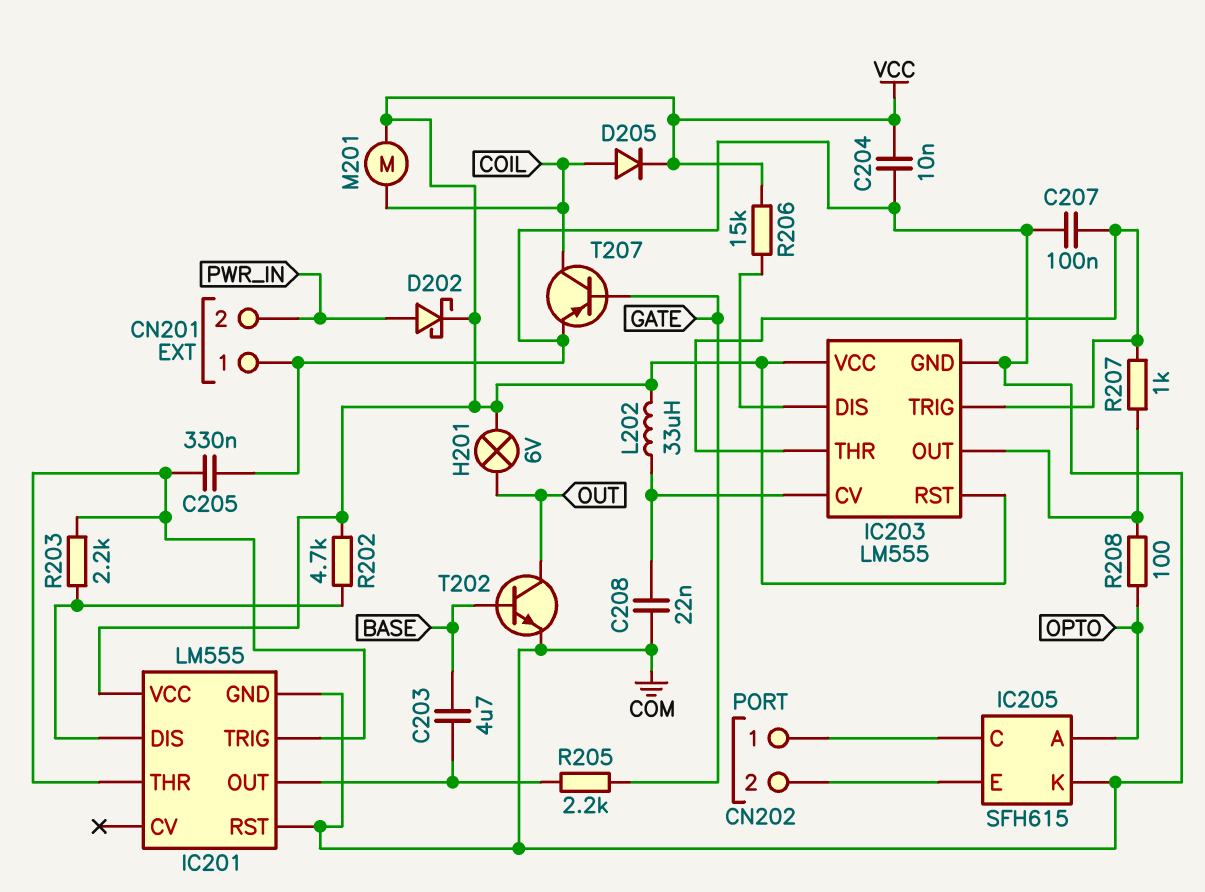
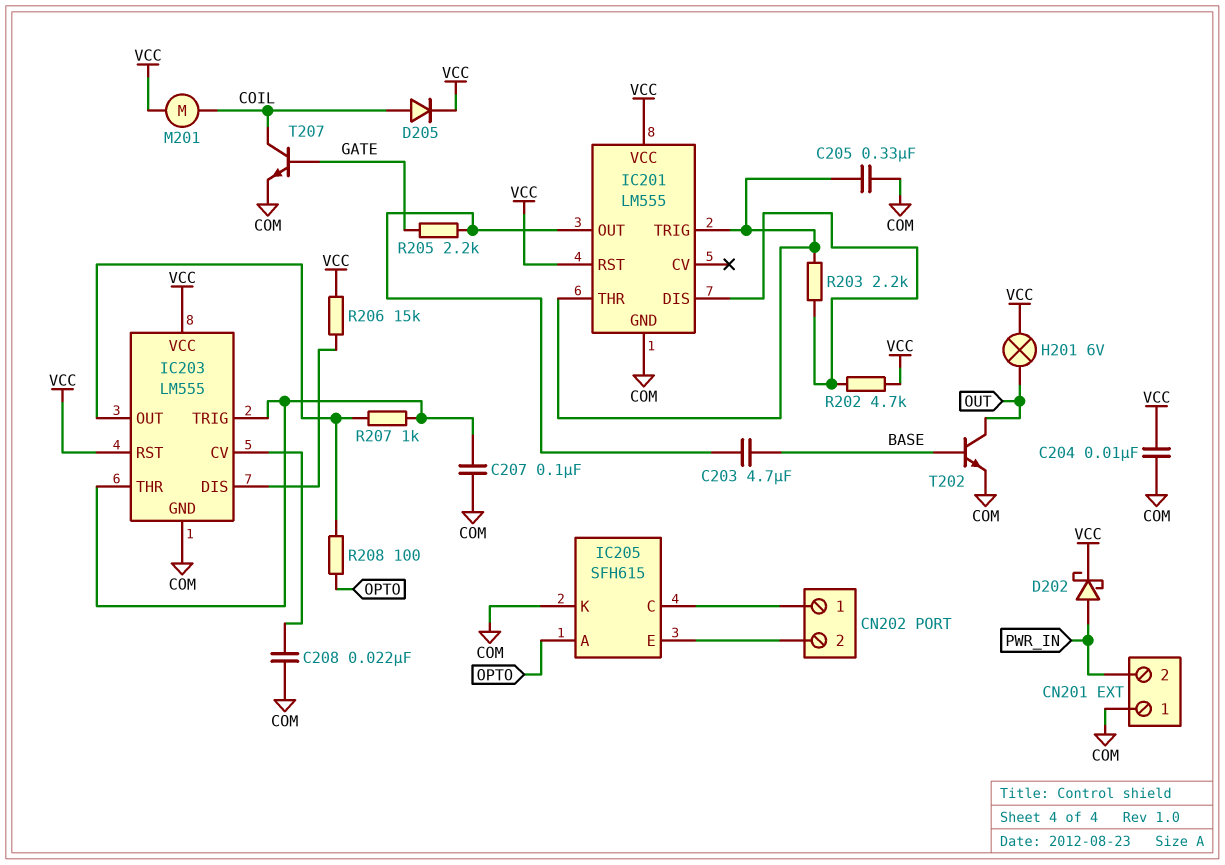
IC201 pin RST: COM -> VCC
L202: 33uH (IC203/CV, VCC) -> none
T207: PNP (B GATE, C COIL, E COM) -> NPN (B GATE, C COIL, E COM)

